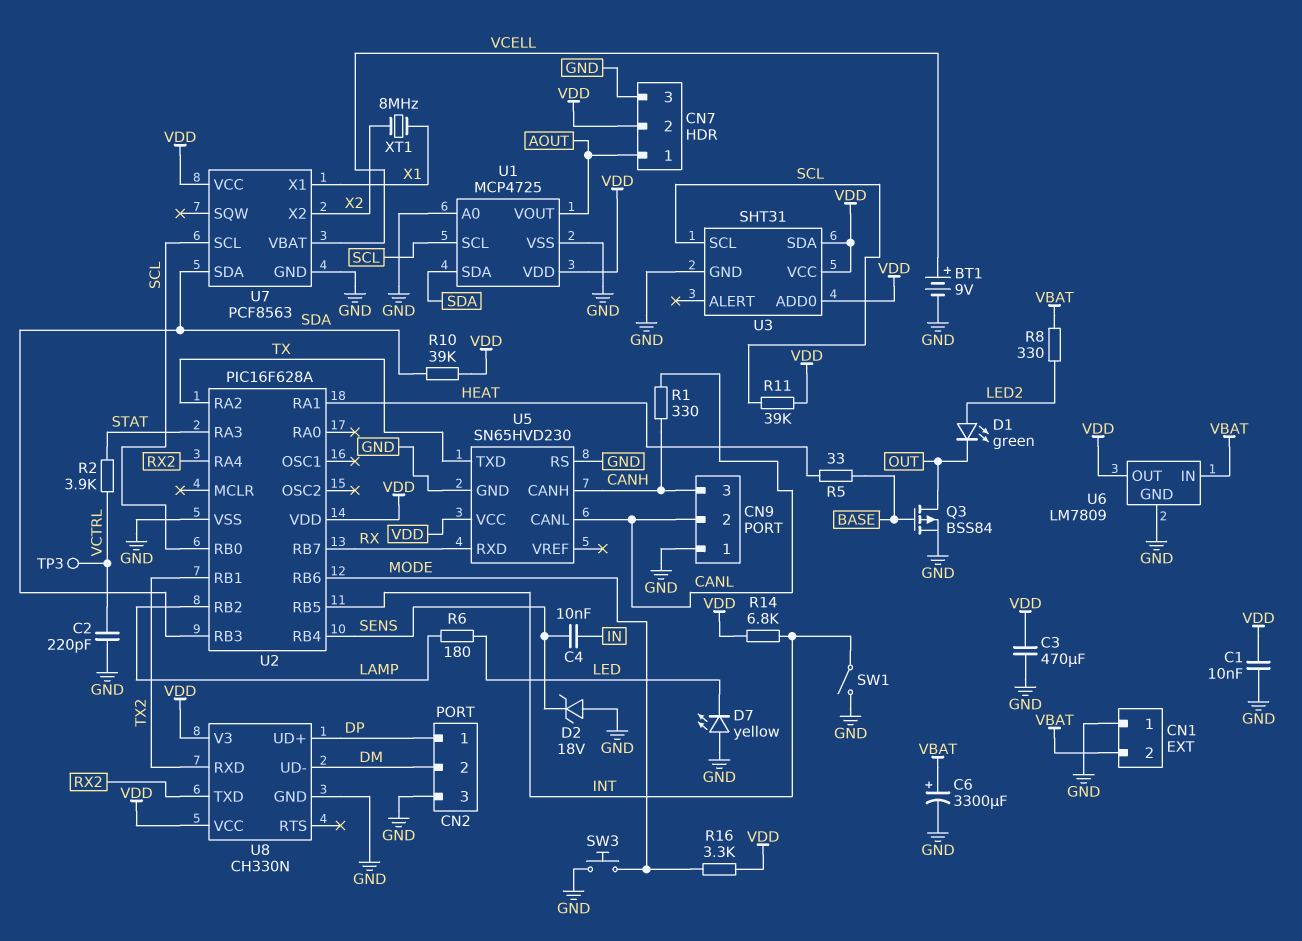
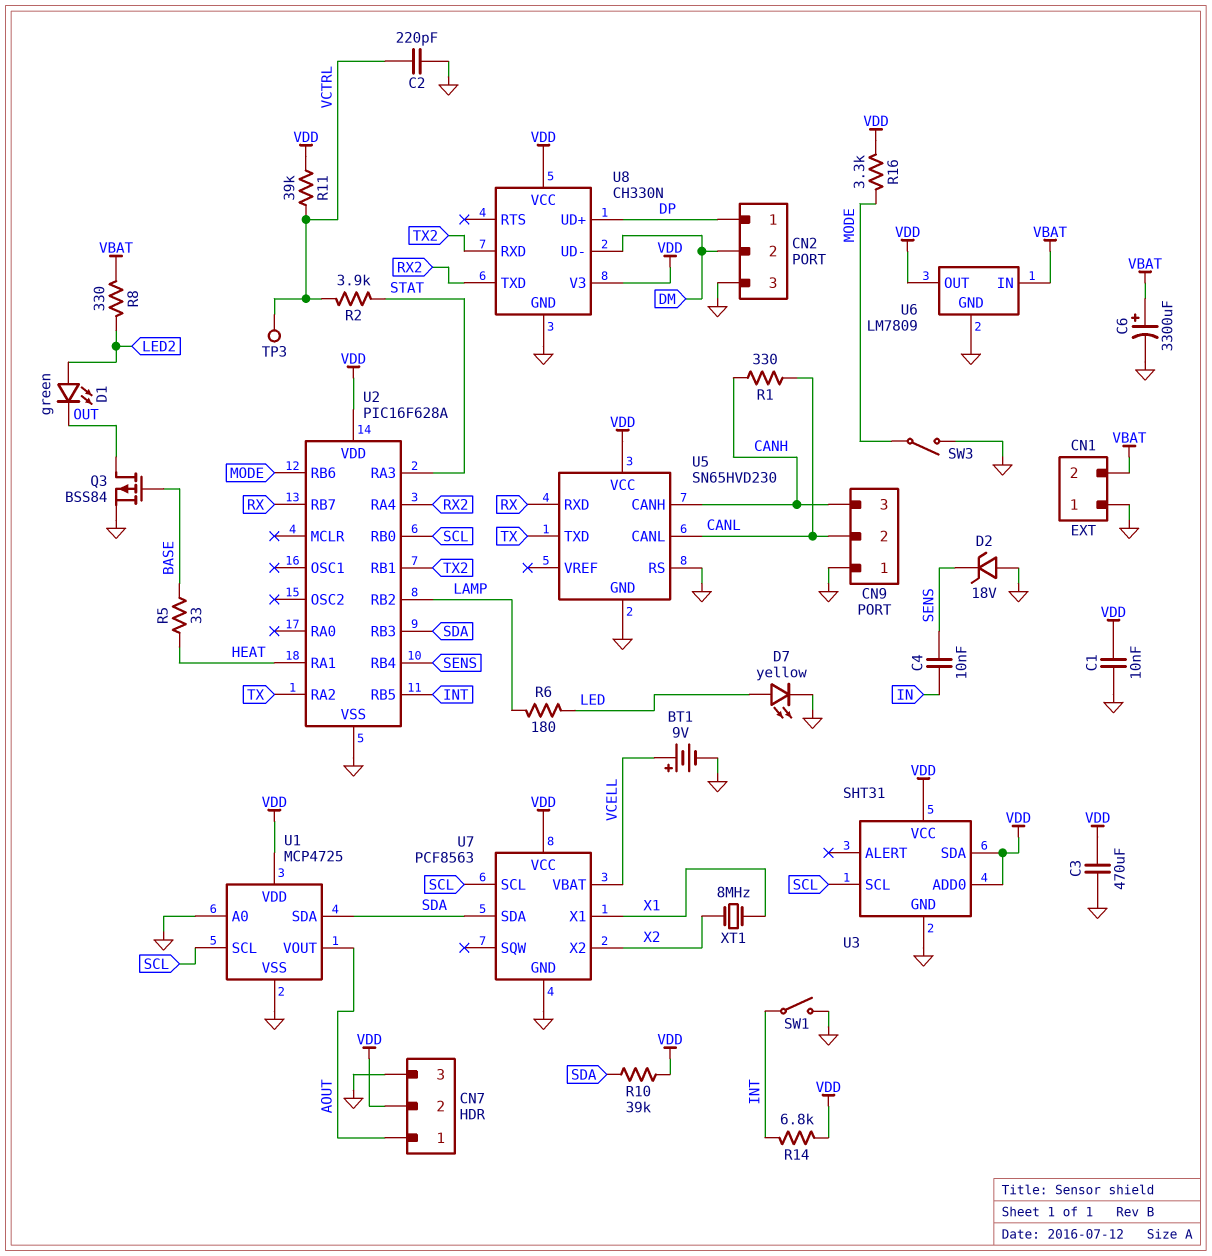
D7: LED yellow (A GND, K LED) -> LED yellow (A LED, K GND)
R11: 39k (SCL, VDD) -> 39k (VCTRL, VDD)
SW3: button (GND, MODE) -> switch (GND, MODE)

